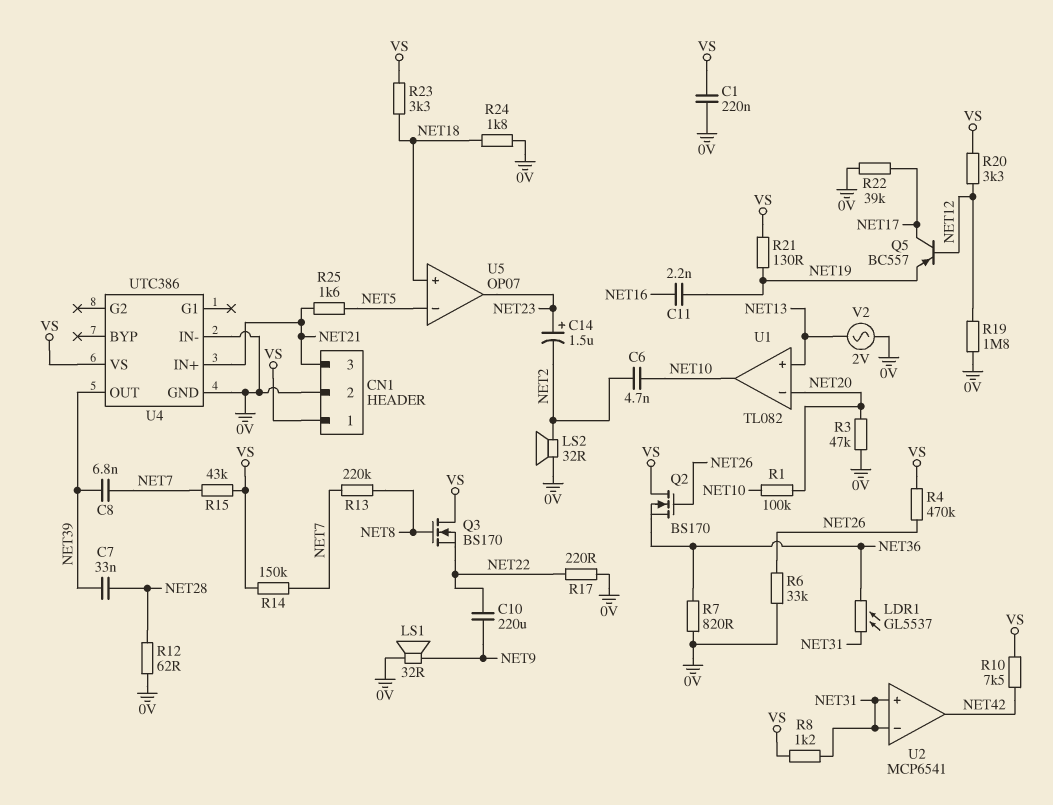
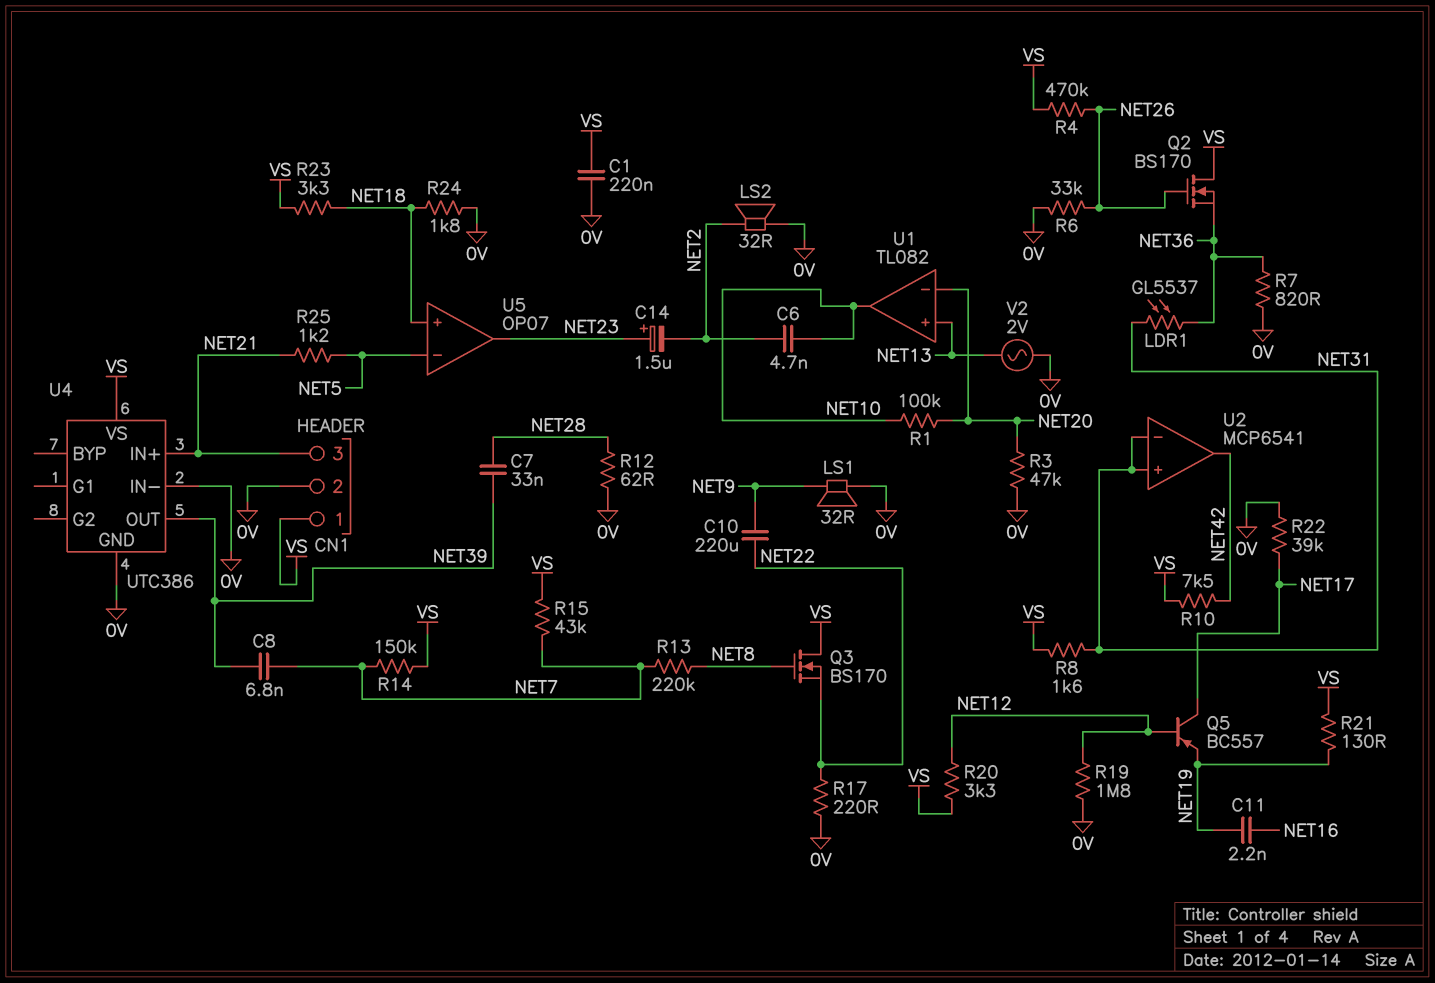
R8: 1.2k (NET31, VS) -> 1.6k (NET31, VS)
R25: 1.6k (NET5, NET21) -> 1.2k (NET5, NET21)

